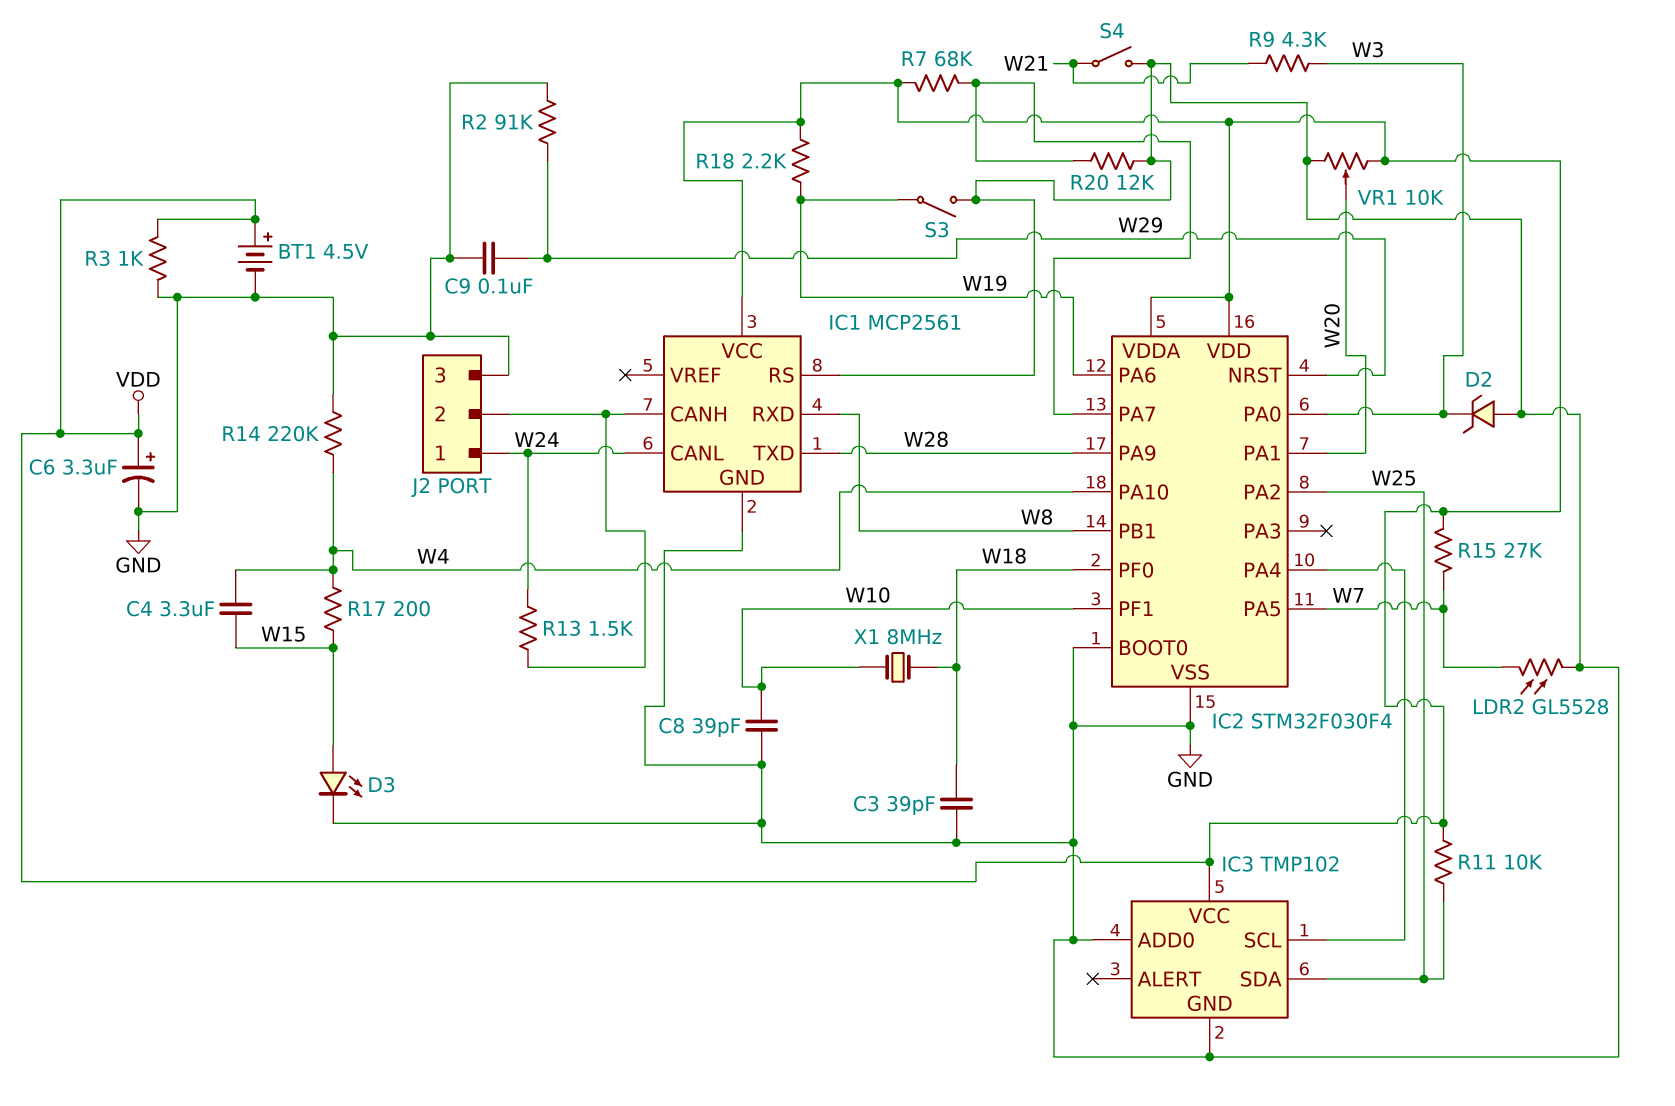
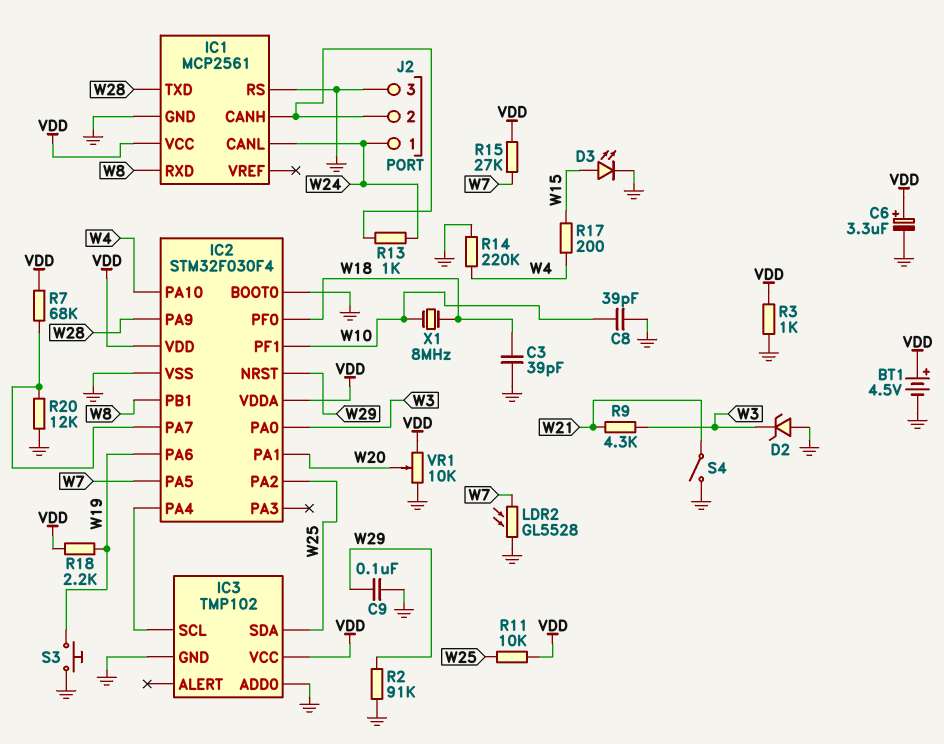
C4: 3.3uF (W4, W15) -> none
R13: 1.5k (IC1/CANH, W24) -> 1k (IC1/CANH, W24)
S3: switch (GND, W19) -> button (GND, W19)

